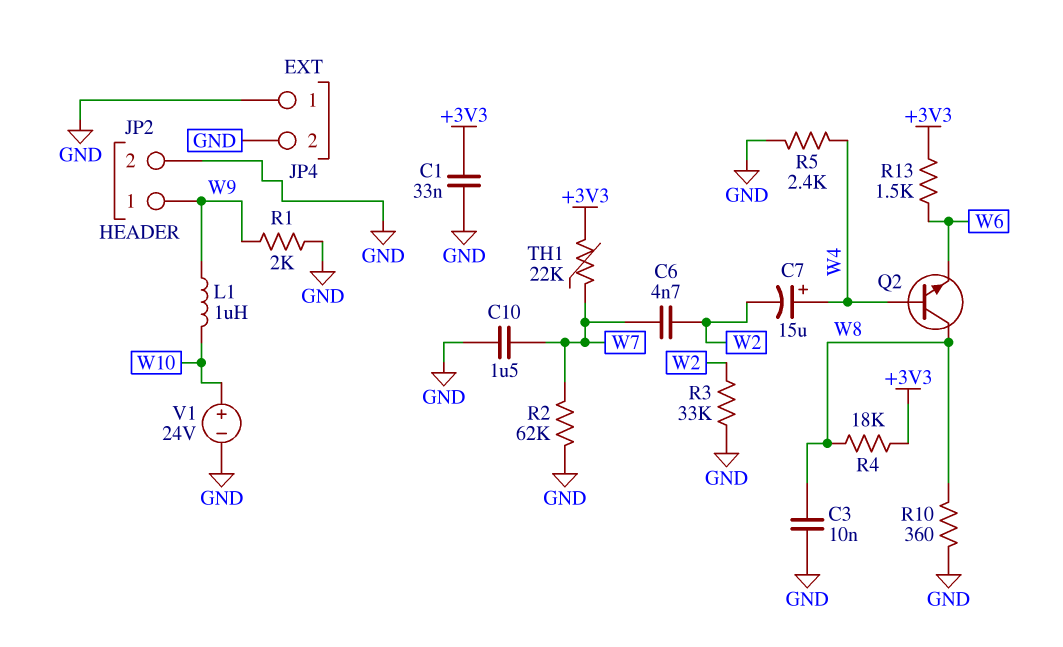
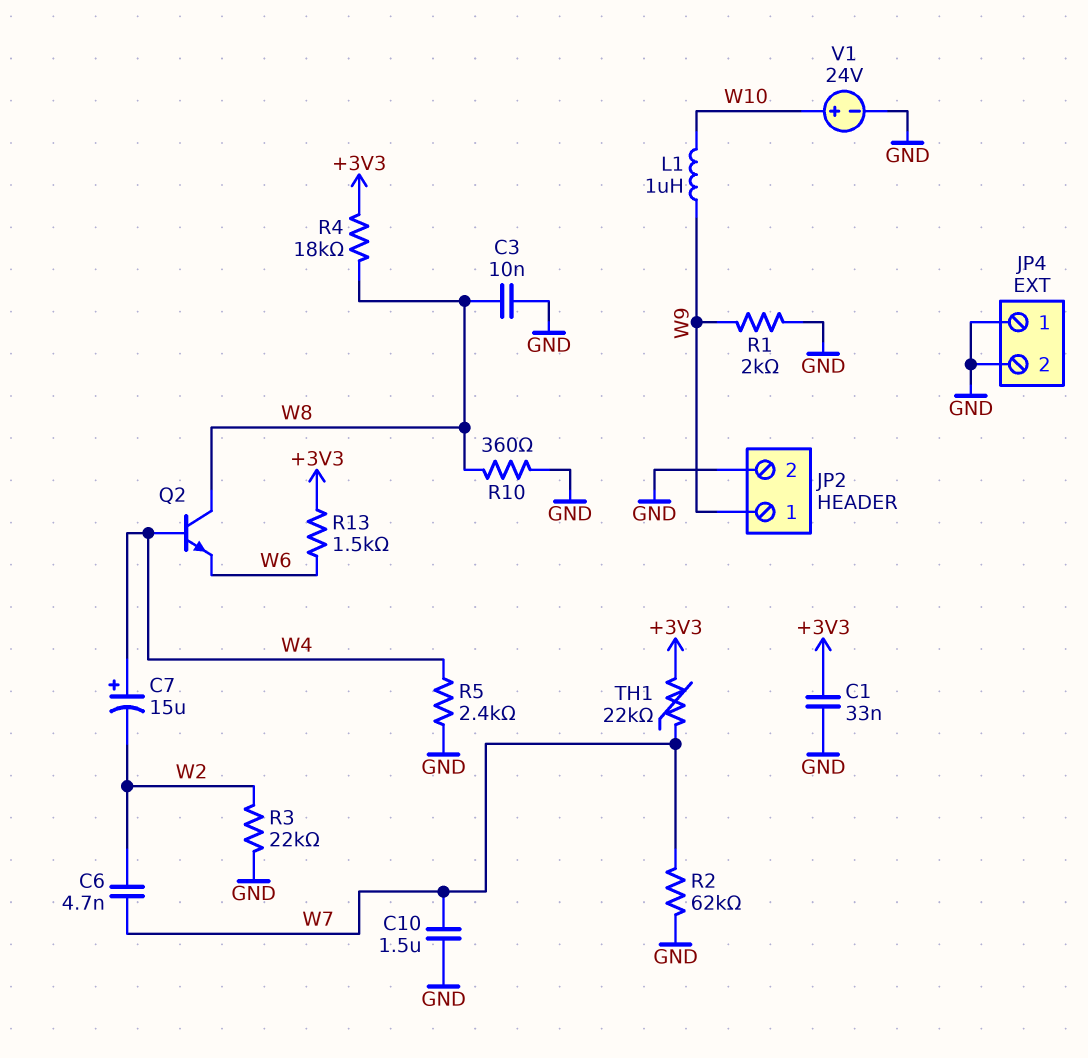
R3: 33k (GND, W2) -> 22k (GND, W2)

